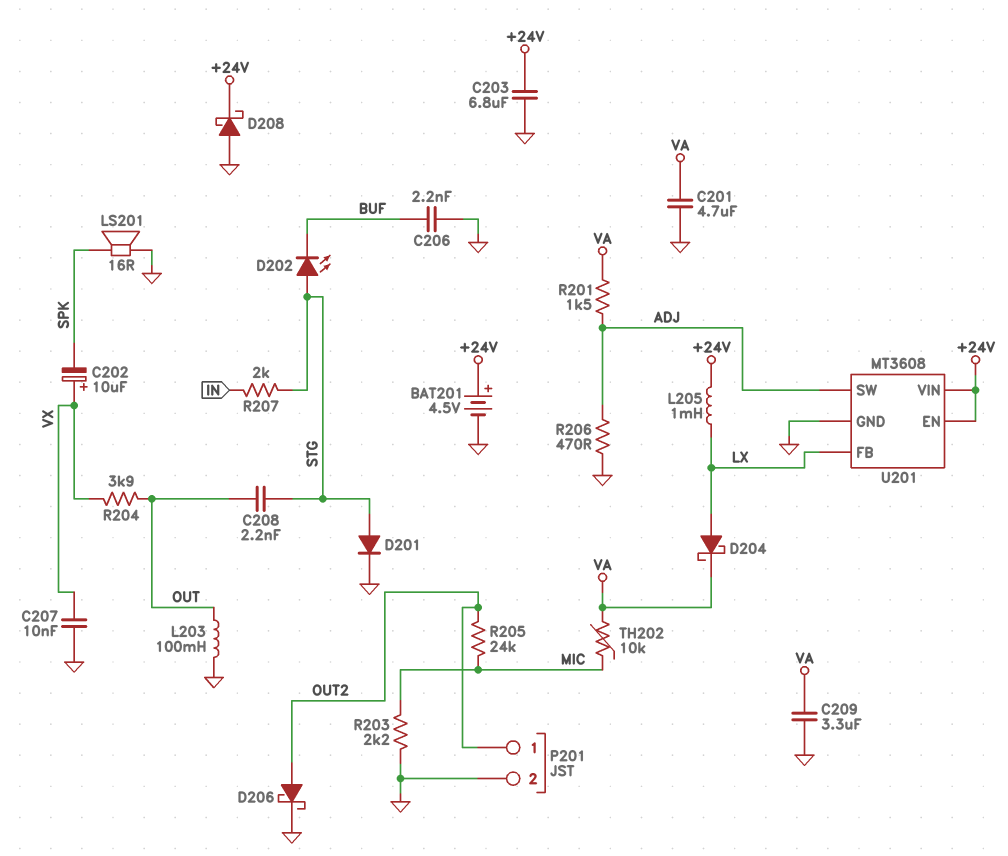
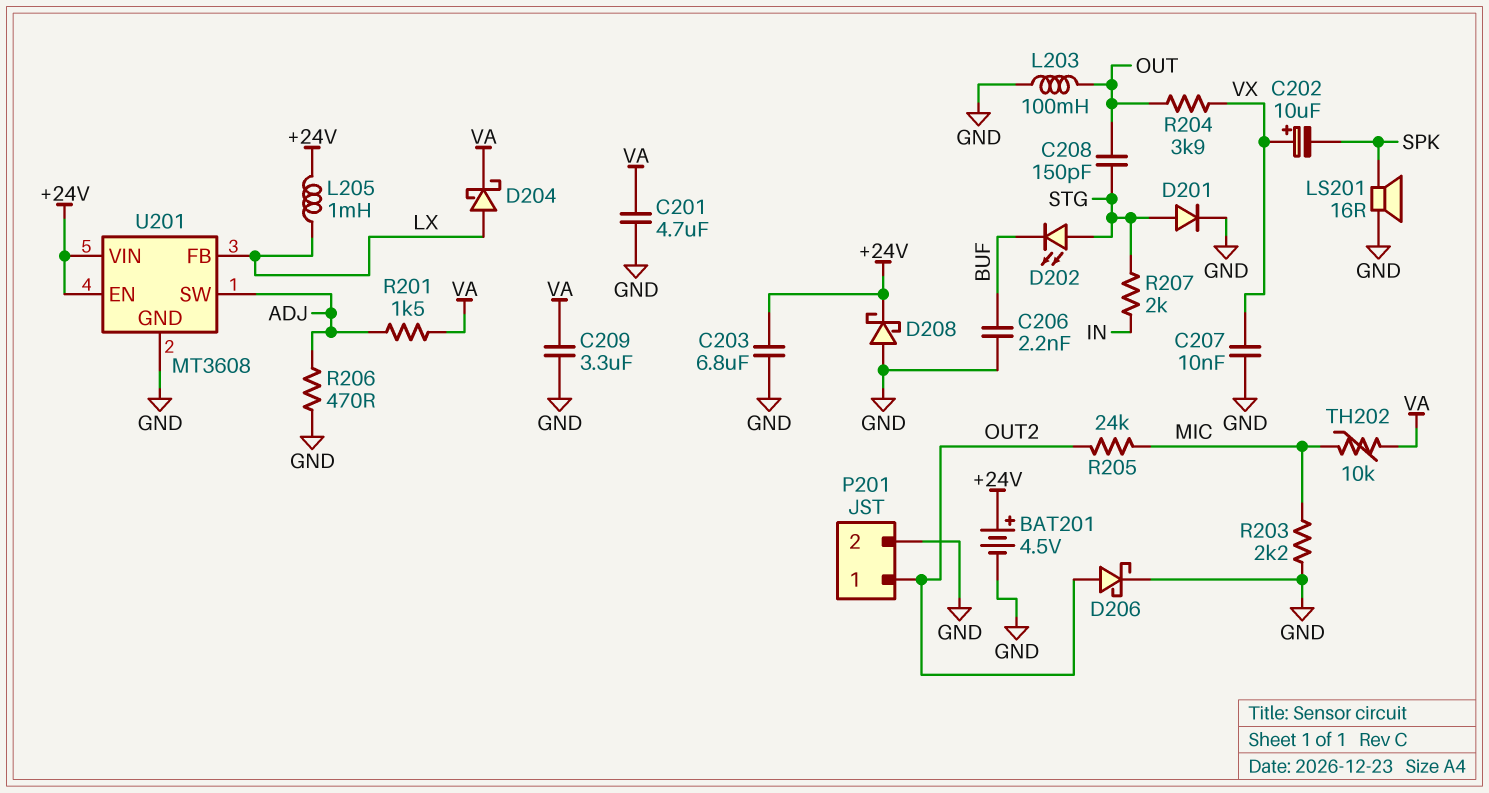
C208: 2.2nF (OUT, STG) -> 150pF (OUT, STG)

